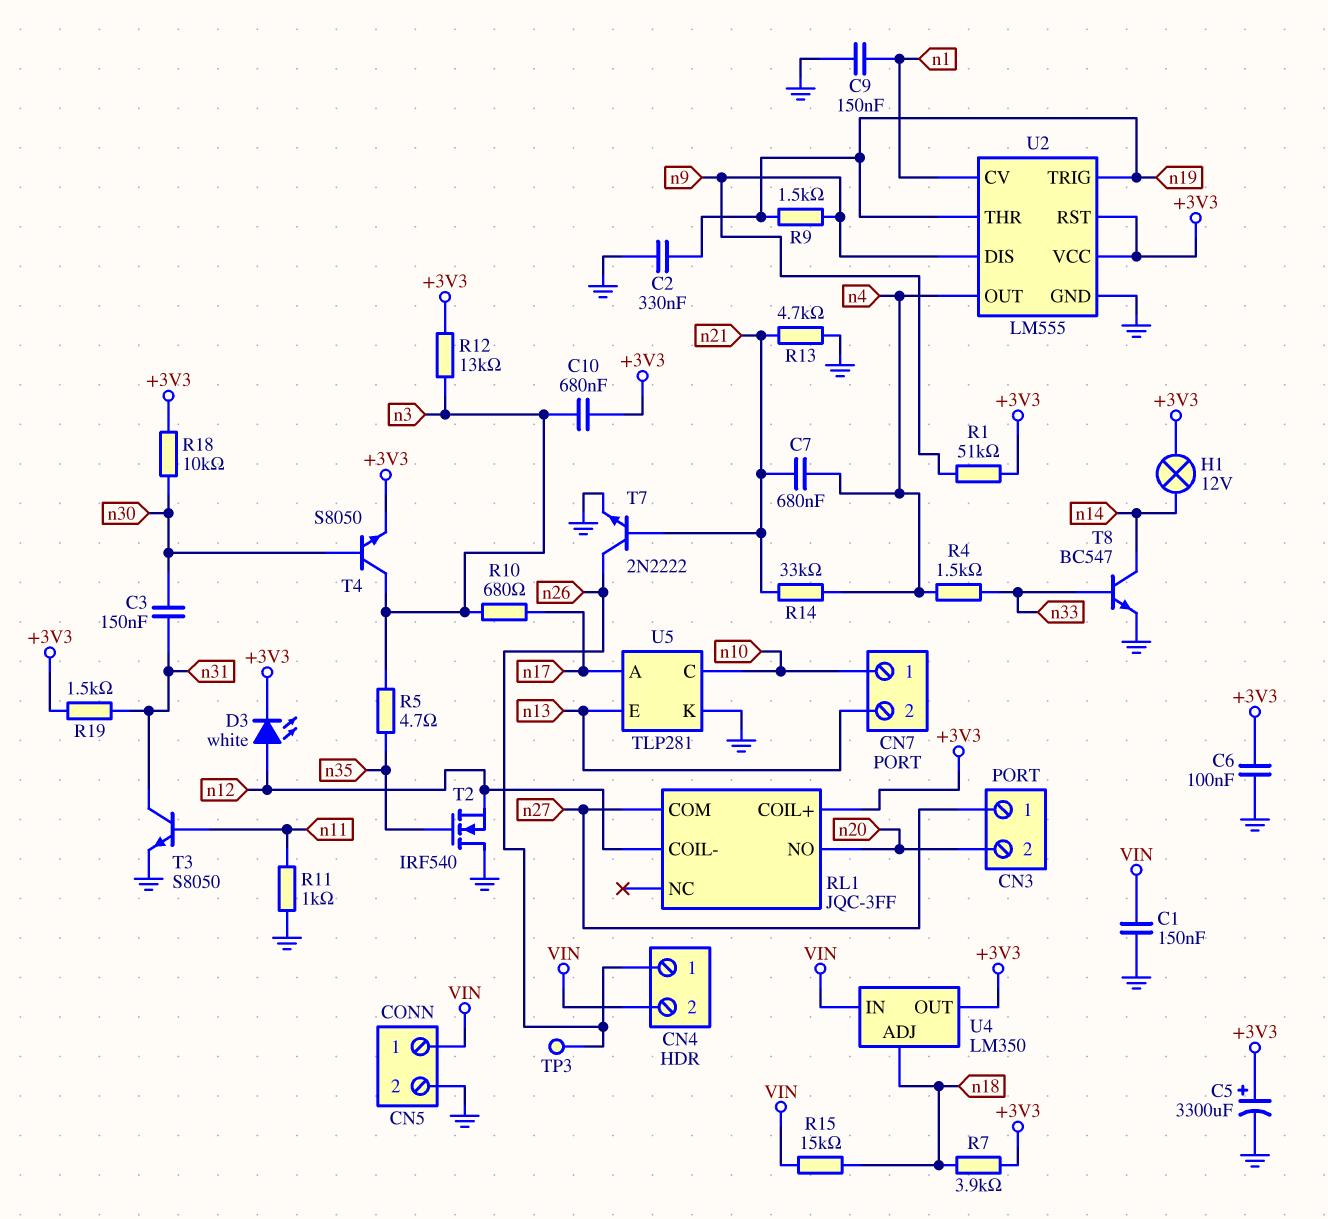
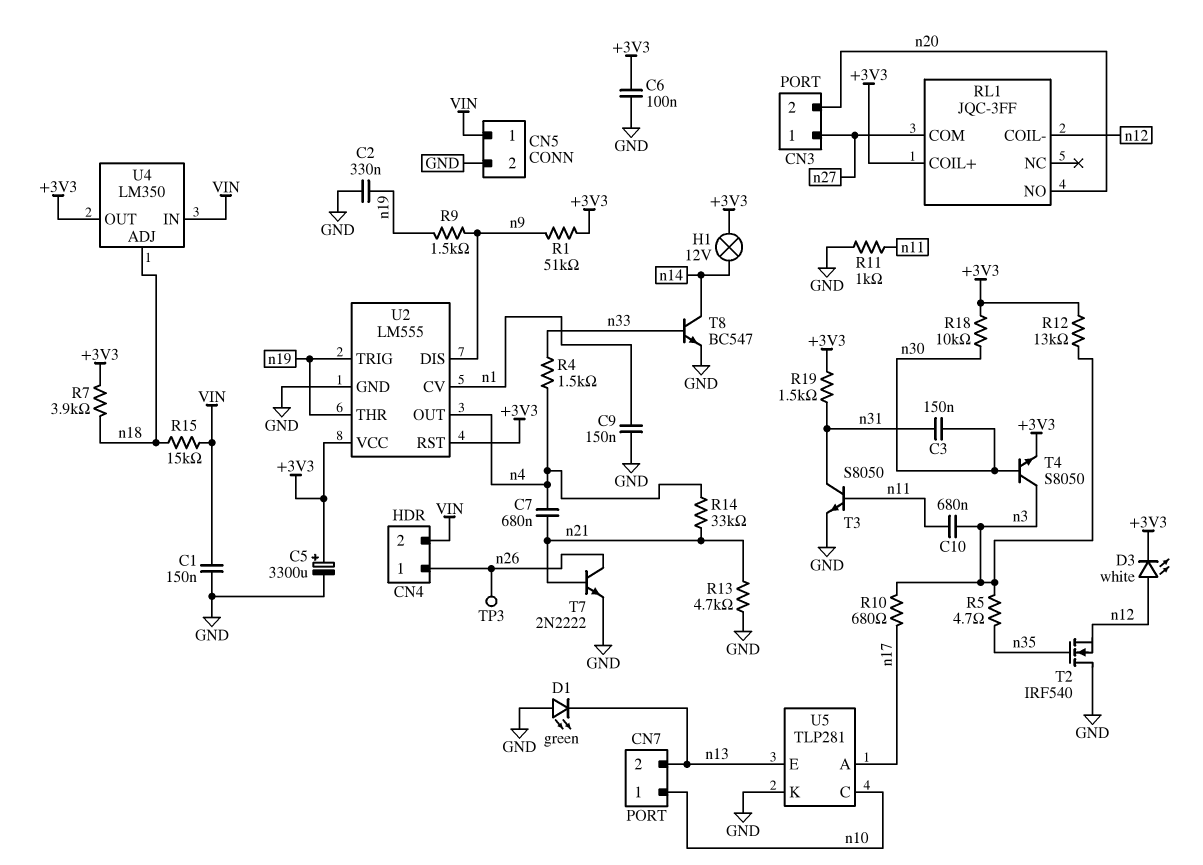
C10: 680nF (+3V3, n3) -> 680nF (n3, n11)
D1: none -> LED green (A GND, K n13)

